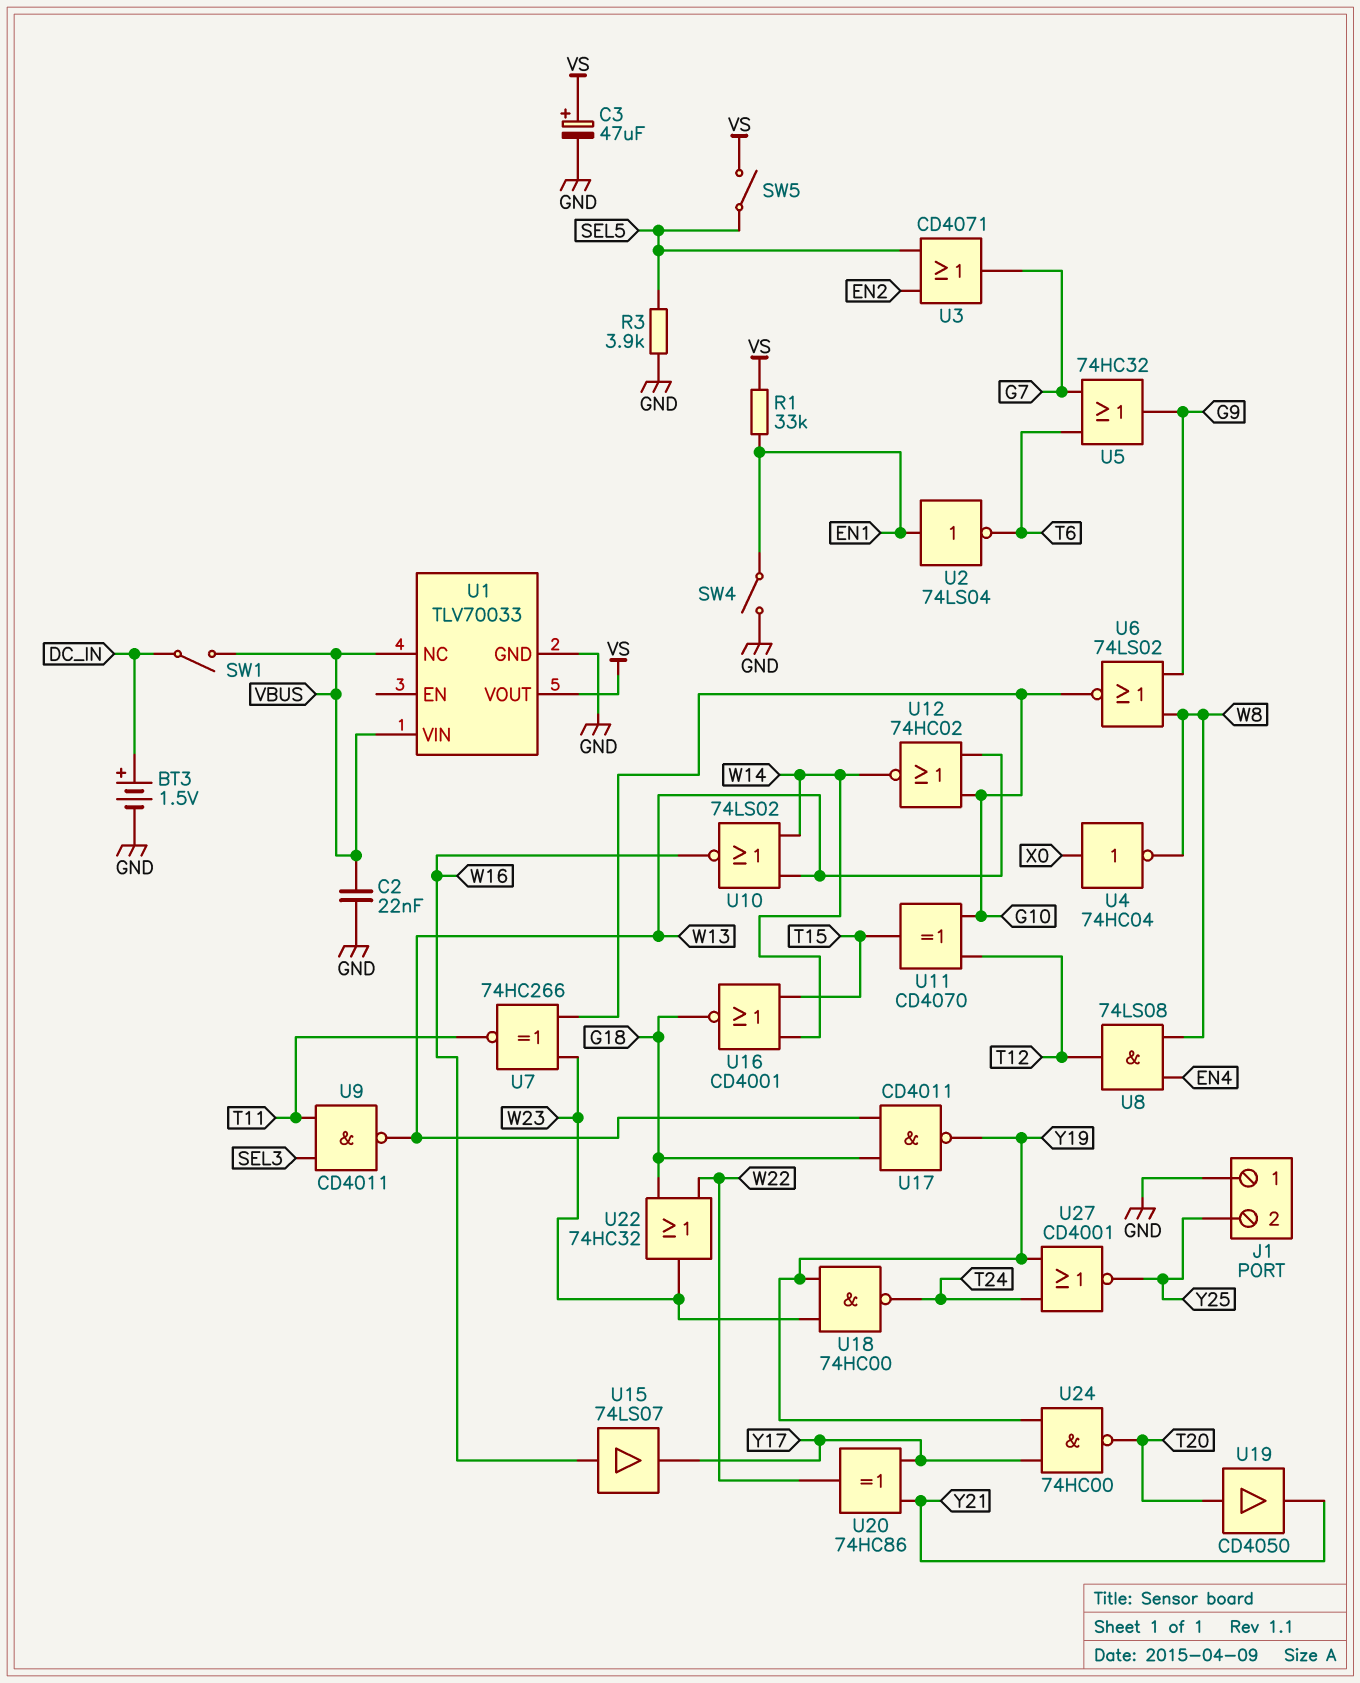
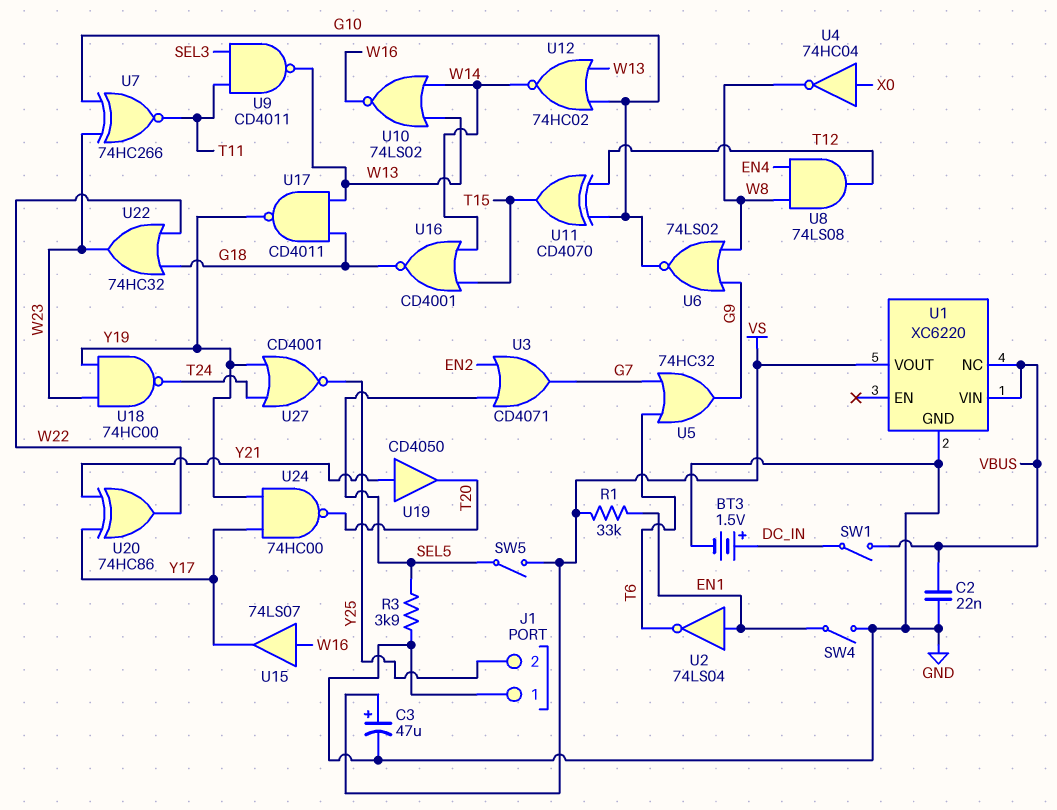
U1: TLV70033 -> XC6220
U19: buffer CD4050 (in T20, out Y21) -> buffer CD4050 (in Y21, out T20)

